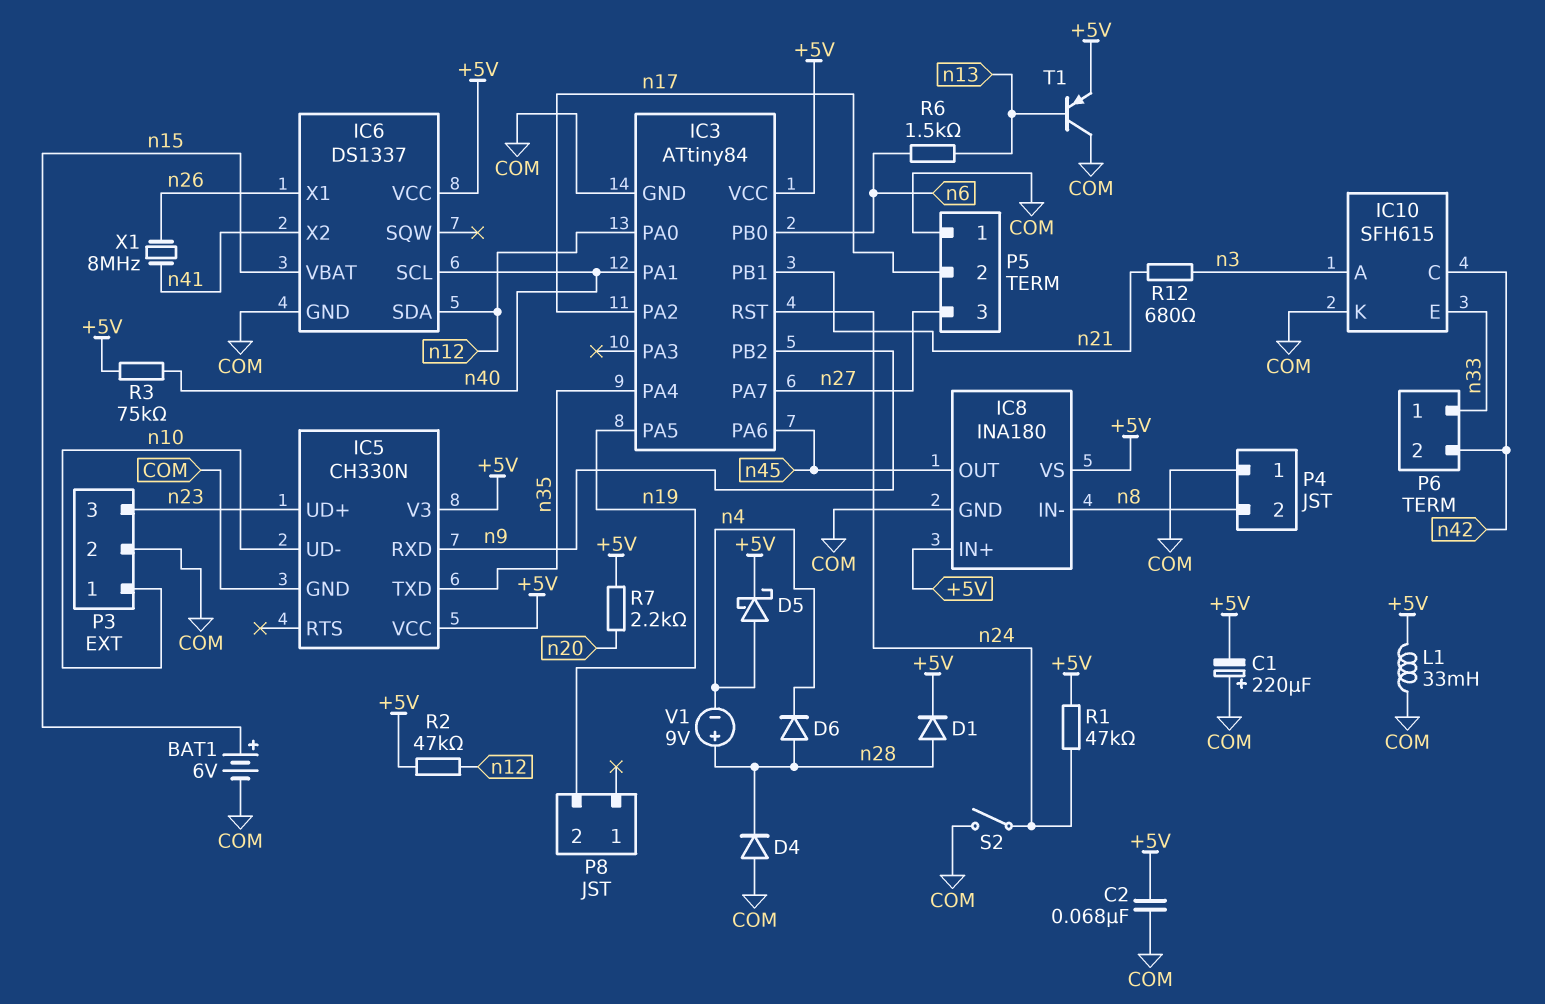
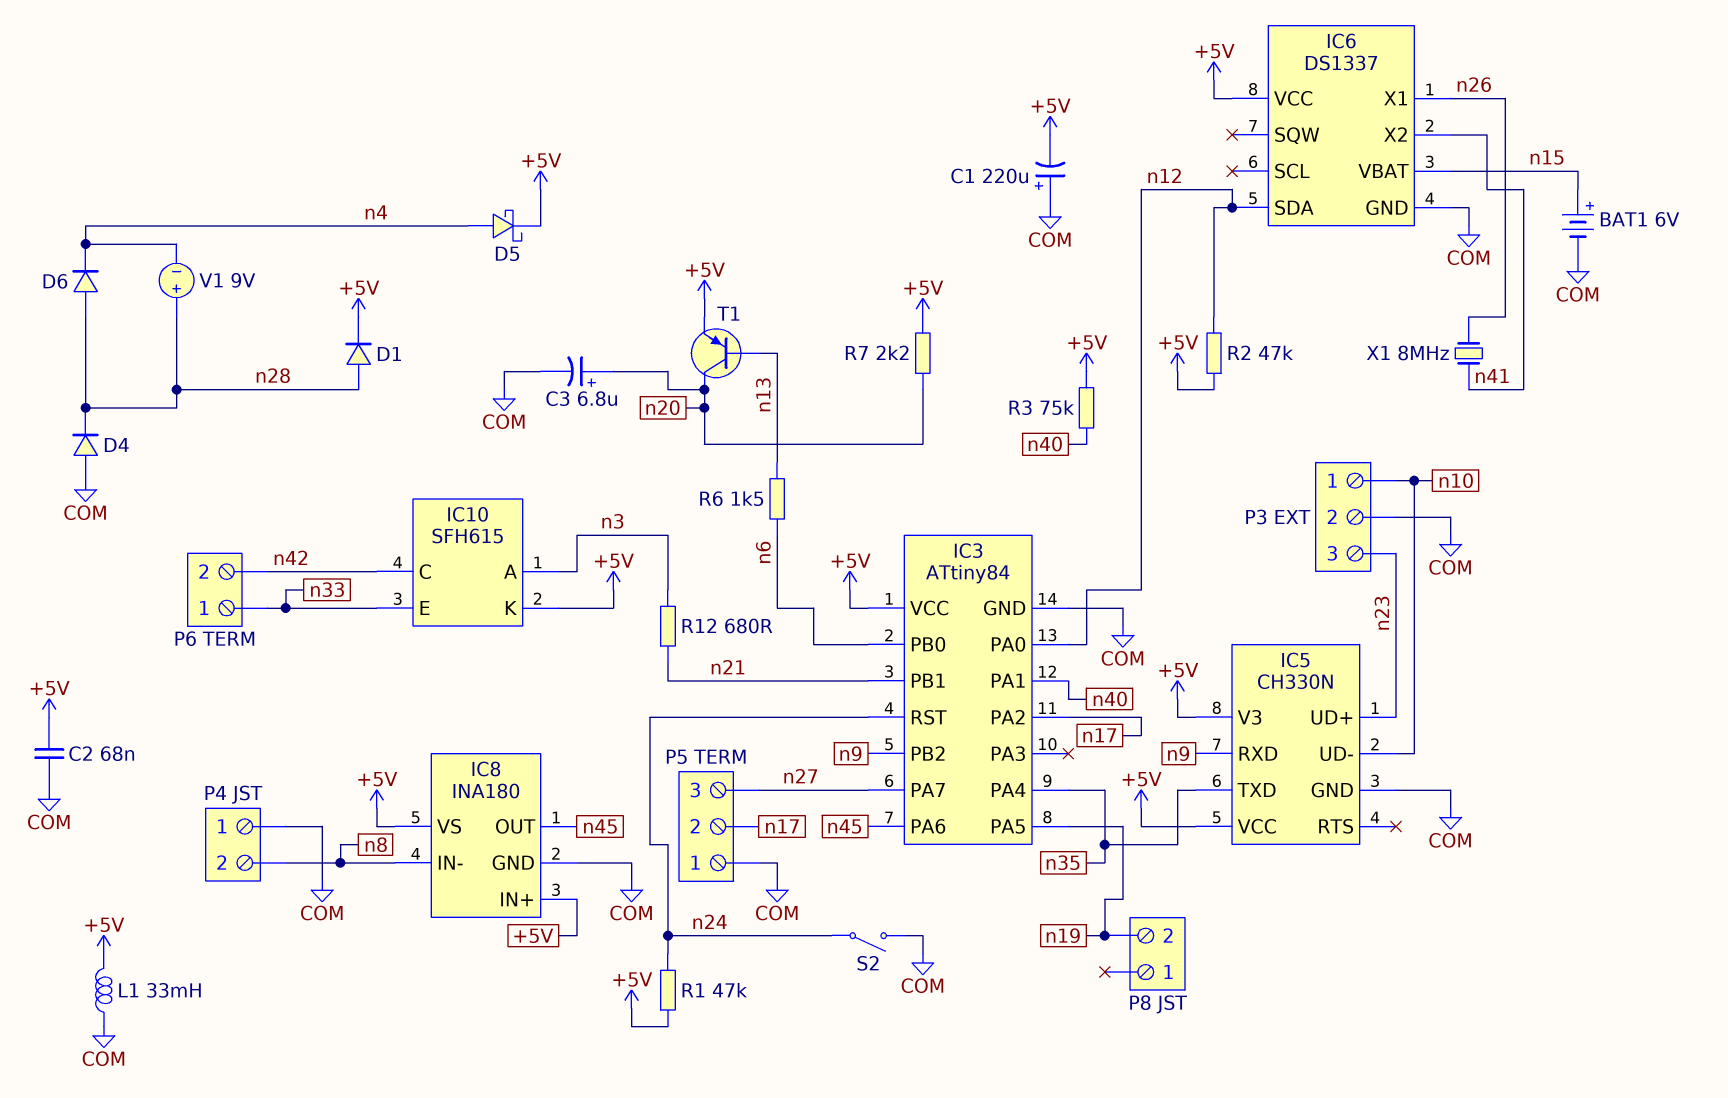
C3: none -> 6.8uF (plus n20, minus COM)
IC6 pin SCL: n40 -> none
IC10 pin K: COM -> +5V
T1: PNP (B n13, C COM, E +5V) -> PNP (B n13, C n20, E +5V)

